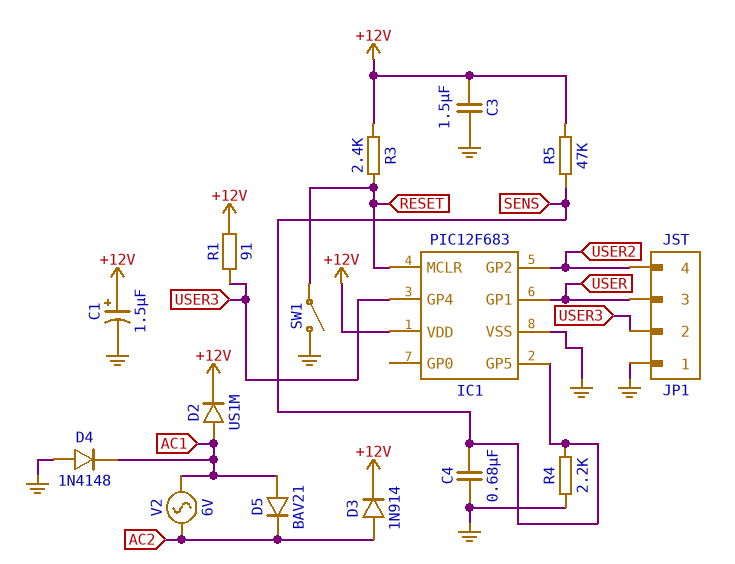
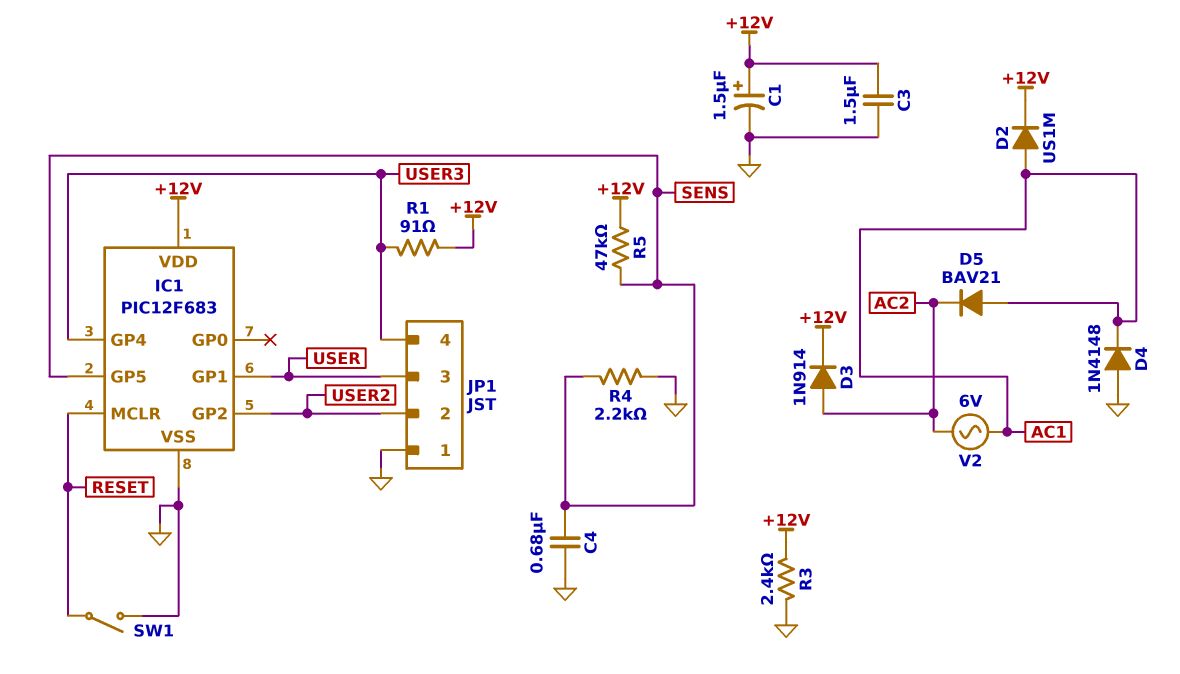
JP1 pin 2: USER3 -> USER2
JP1 pin 4: USER2 -> USER3
R3: 2.4k (+12V, RESET) -> 2.4k (+12V, GND)

